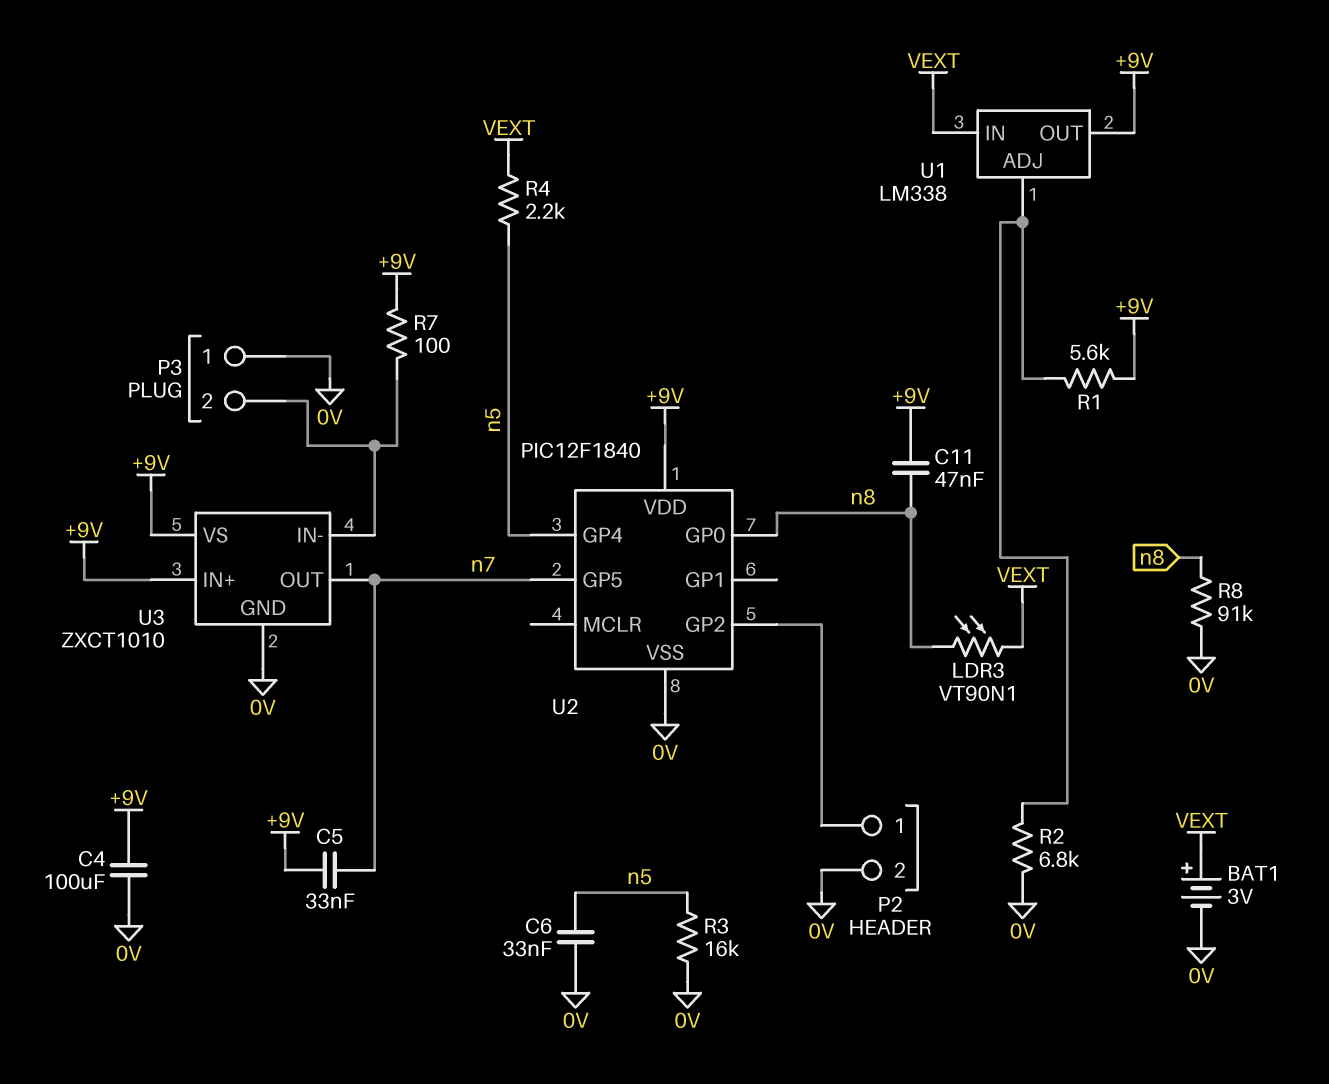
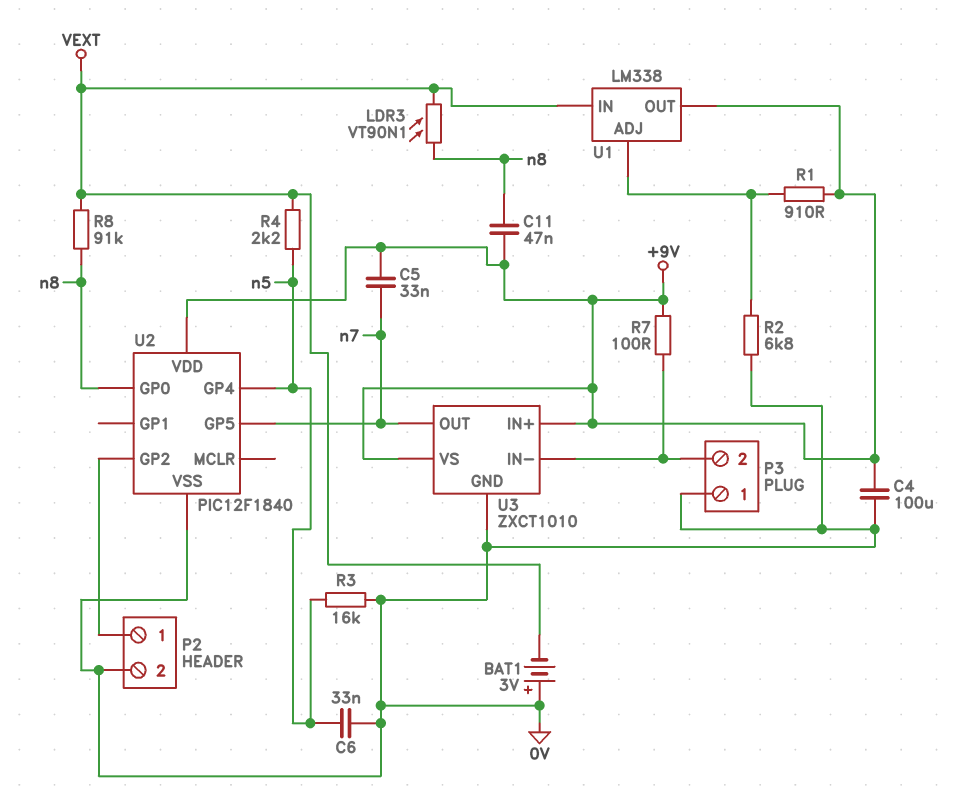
BAT1: 3V (plus VEXT, minus 0V) -> 3V (plus 0V, minus VEXT)
R1: 5.6k (+9V, U1/ADJ) -> 910 (+9V, U1/ADJ)
R8: 91k (0V, n8) -> 91k (VEXT, n8)

